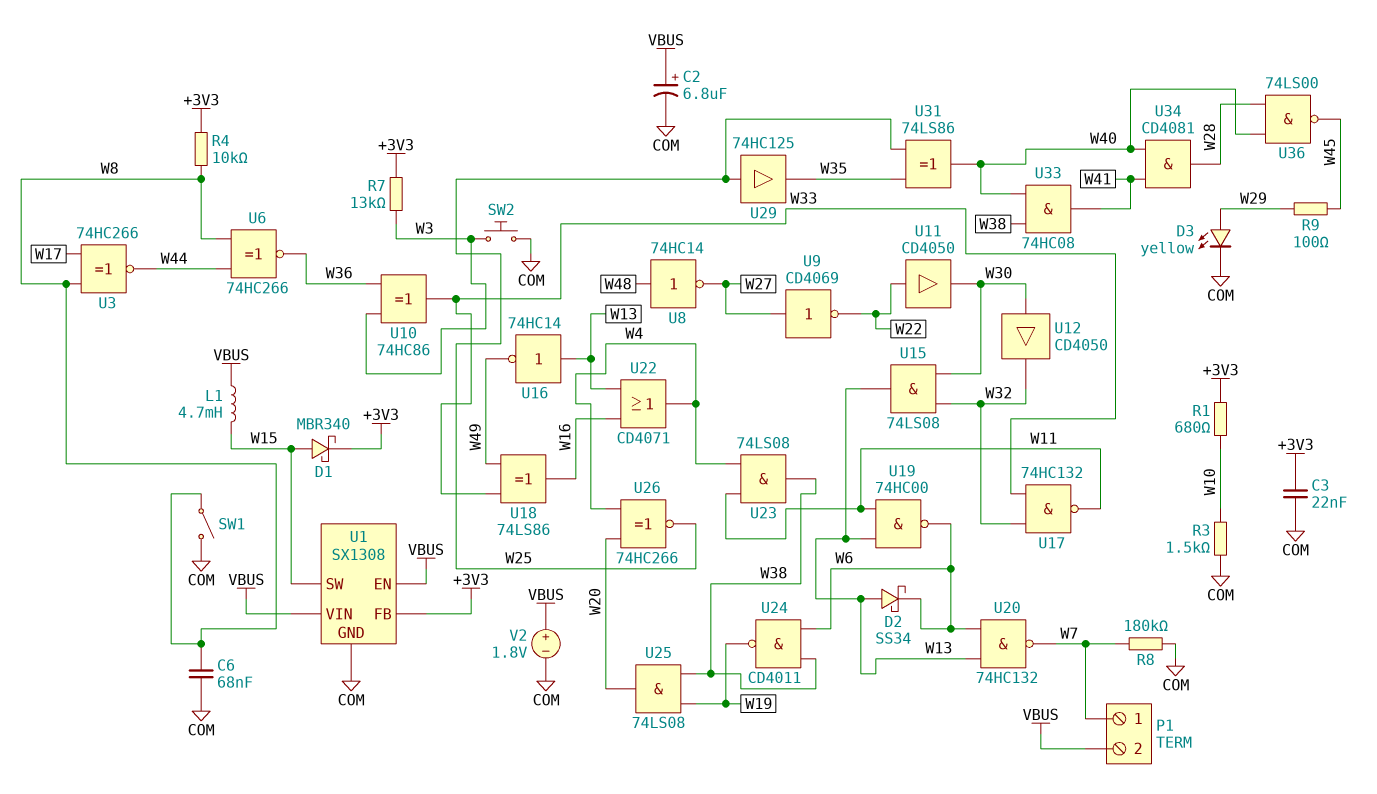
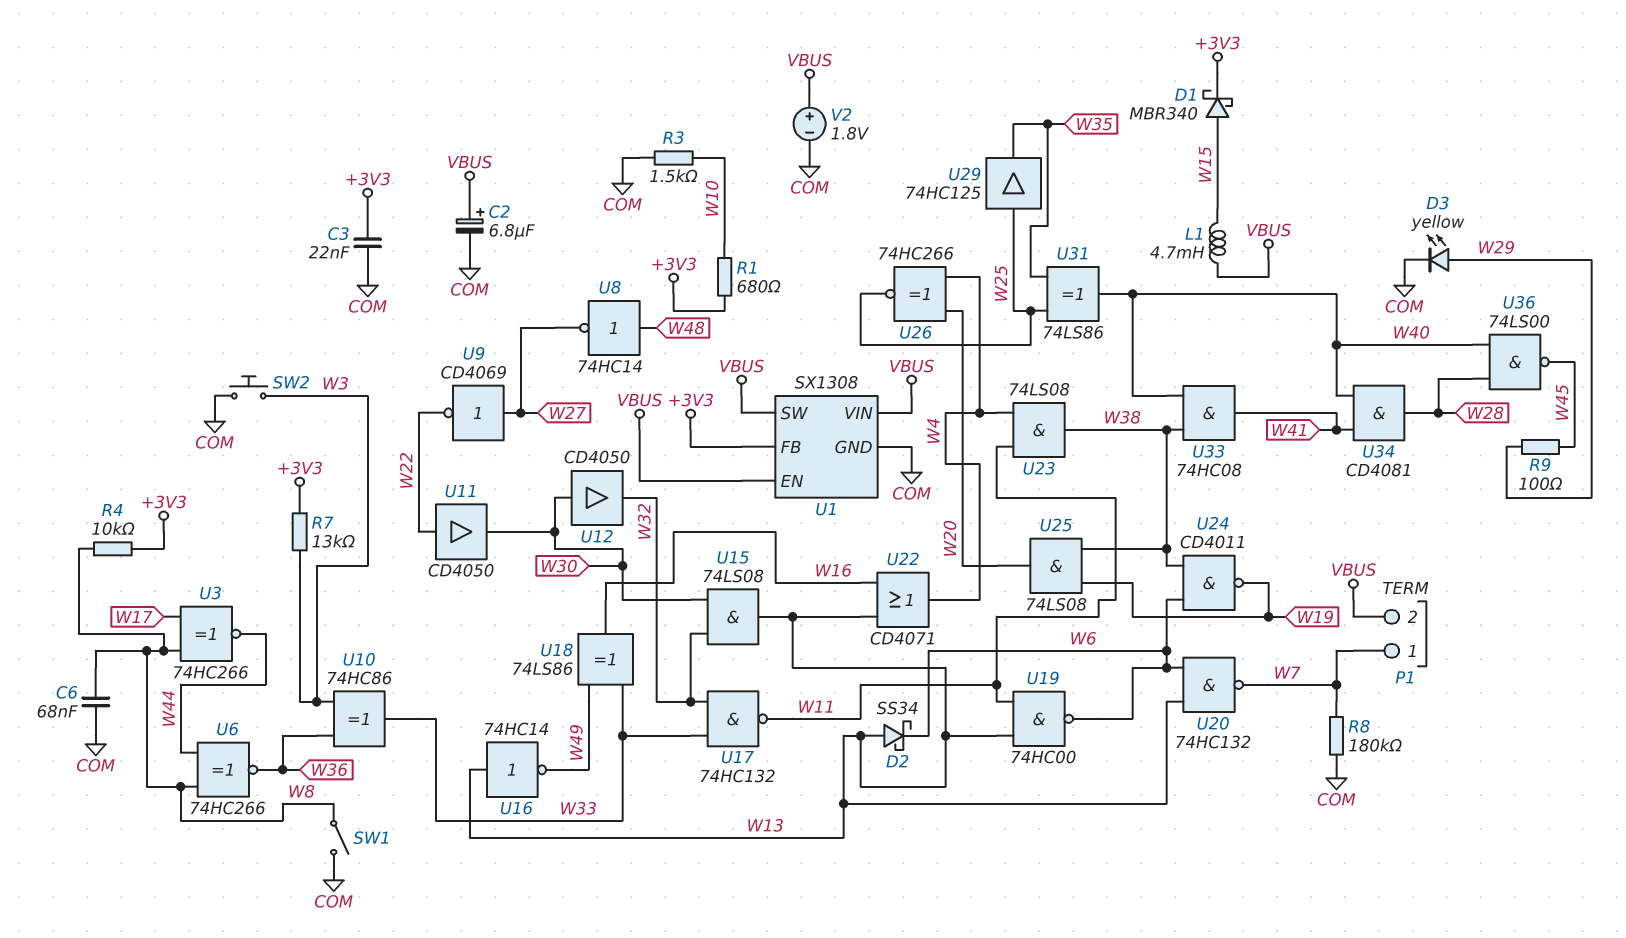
U1 pin SW: W15 -> VBUS

